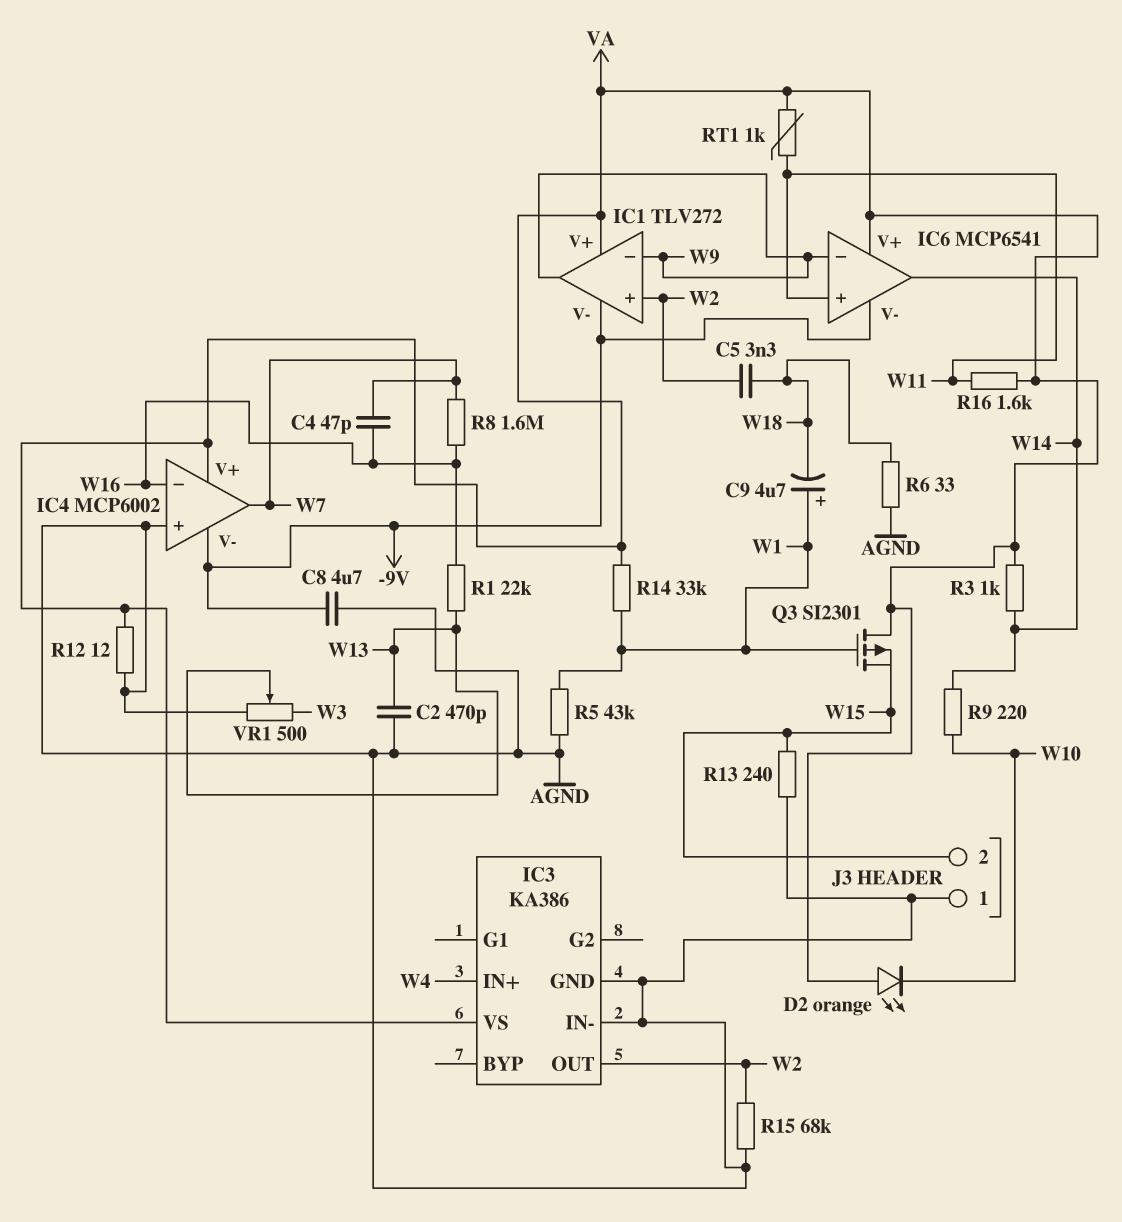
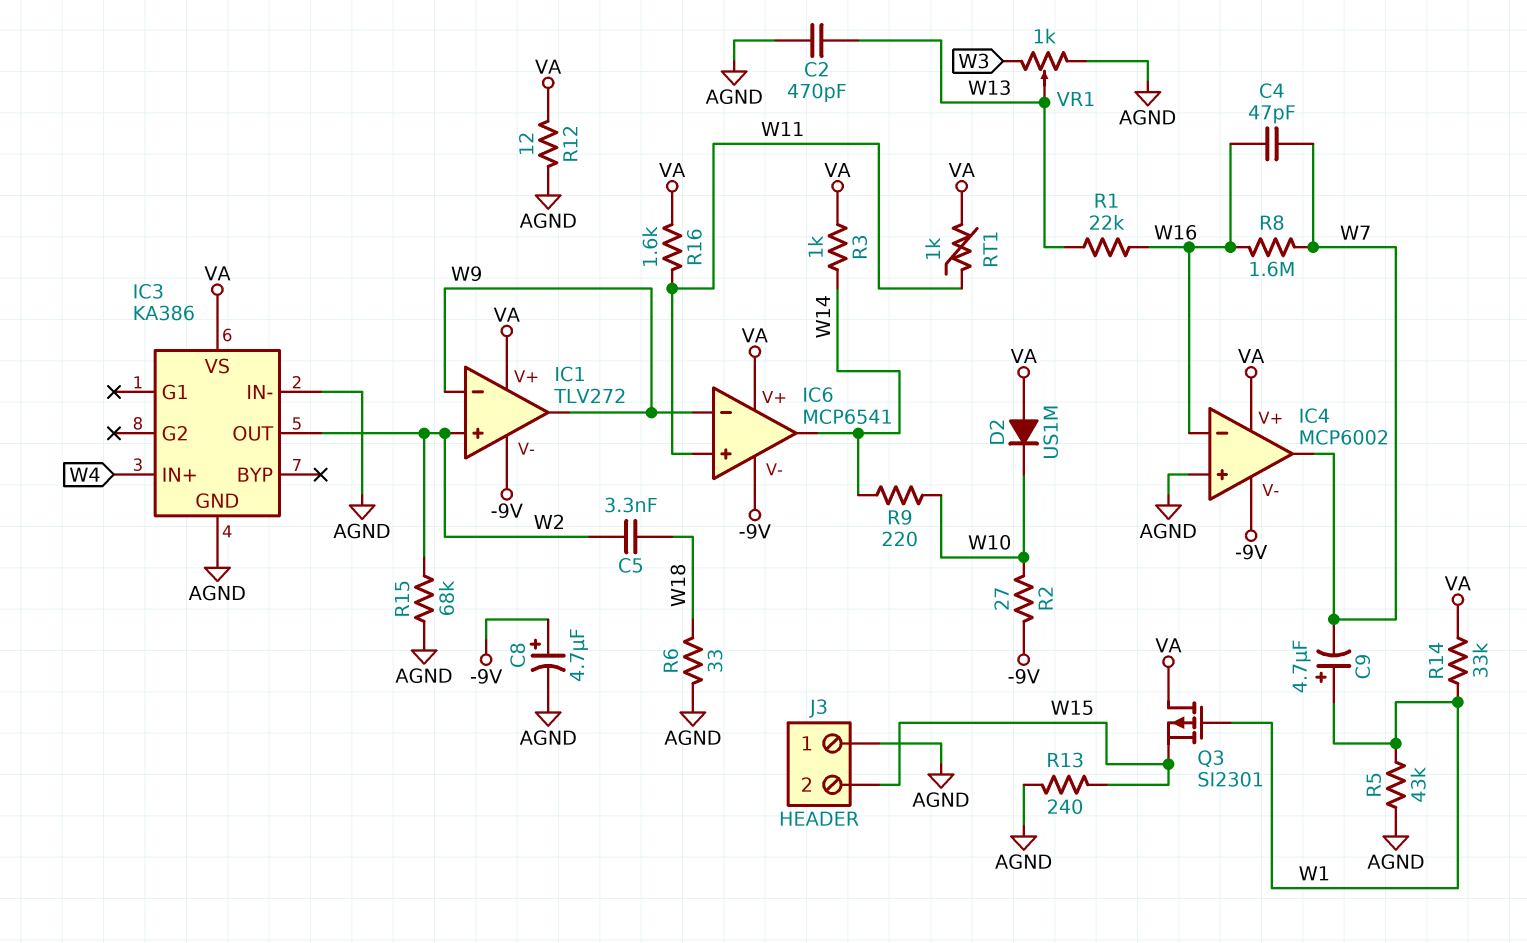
C8: 4.7uF (-9V, AGND) -> 4.7uF (plus -9V, minus AGND)
C9: 4.7uF (plus W1, minus W18) -> 4.7uF (plus W1, minus W7)
D2: LED orange (A VA, K W10) -> diode US1M (A VA, K W10)
R2: none -> 27 (-9V, W10)
VR1: 500 (AGND, W3, wiper W13) -> 1k (AGND, W3, wiper W13)

